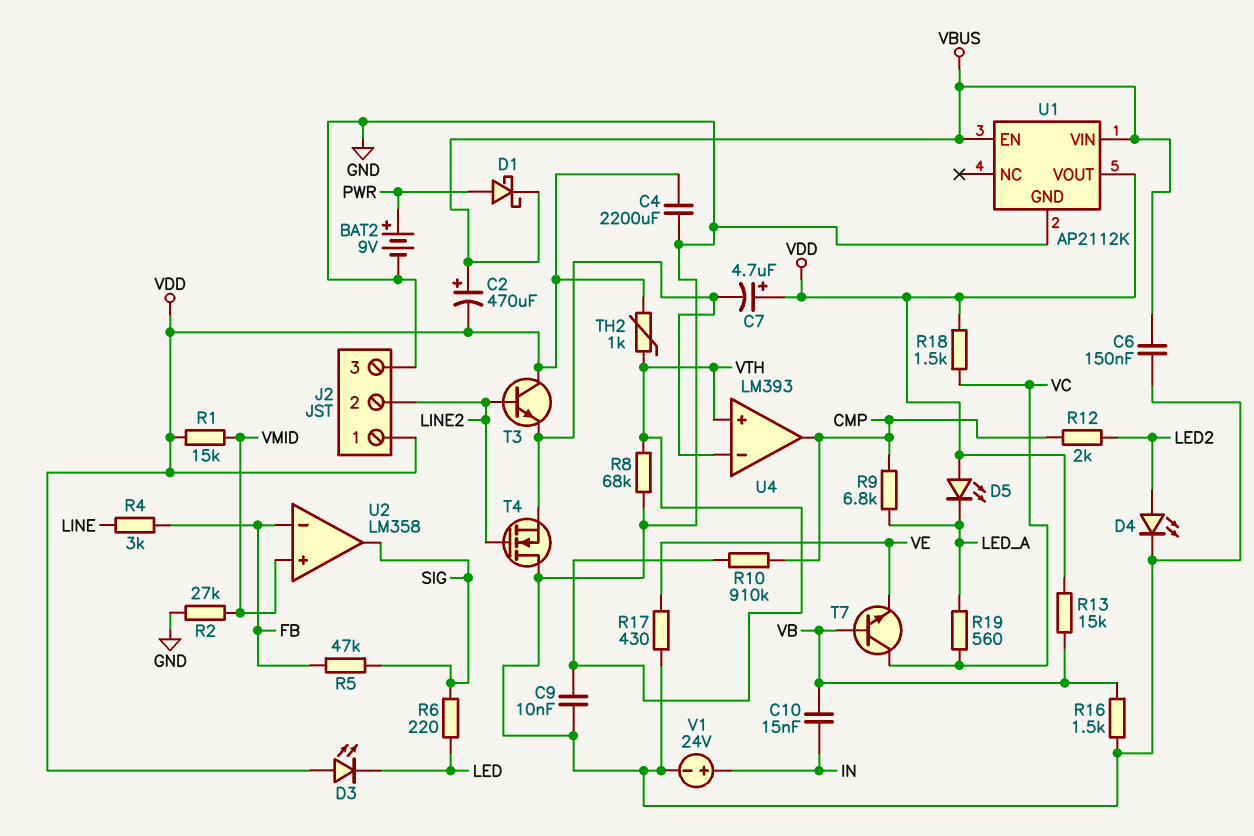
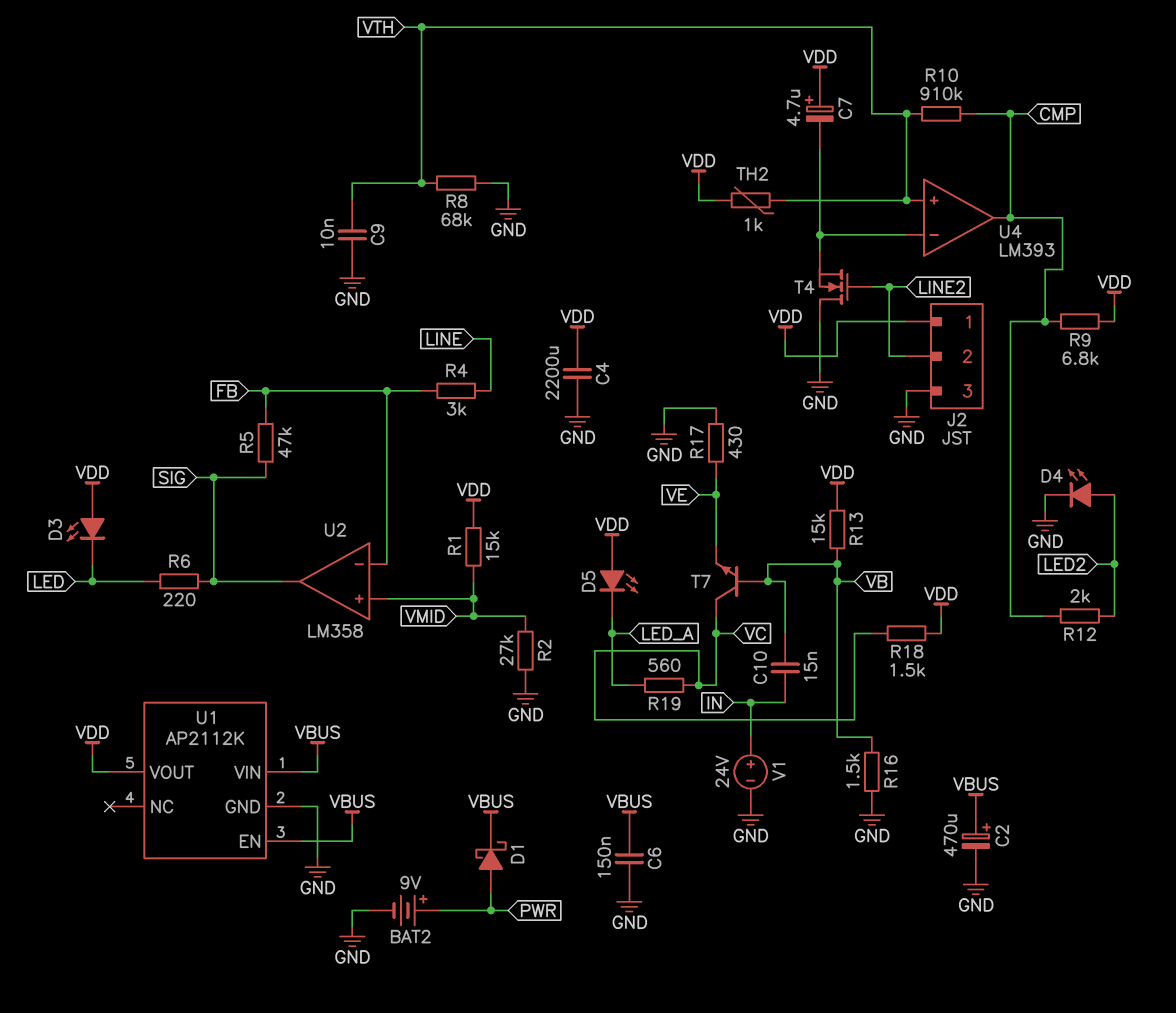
C2: 470uF (plus VBUS, minus VDD) -> 470uF (plus VBUS, minus GND)
R9: 6.8k (CMP, LED_A) -> 6.8k (CMP, VDD)
T3: NPN (B LINE2, C VDD, E U4/in-) -> none

